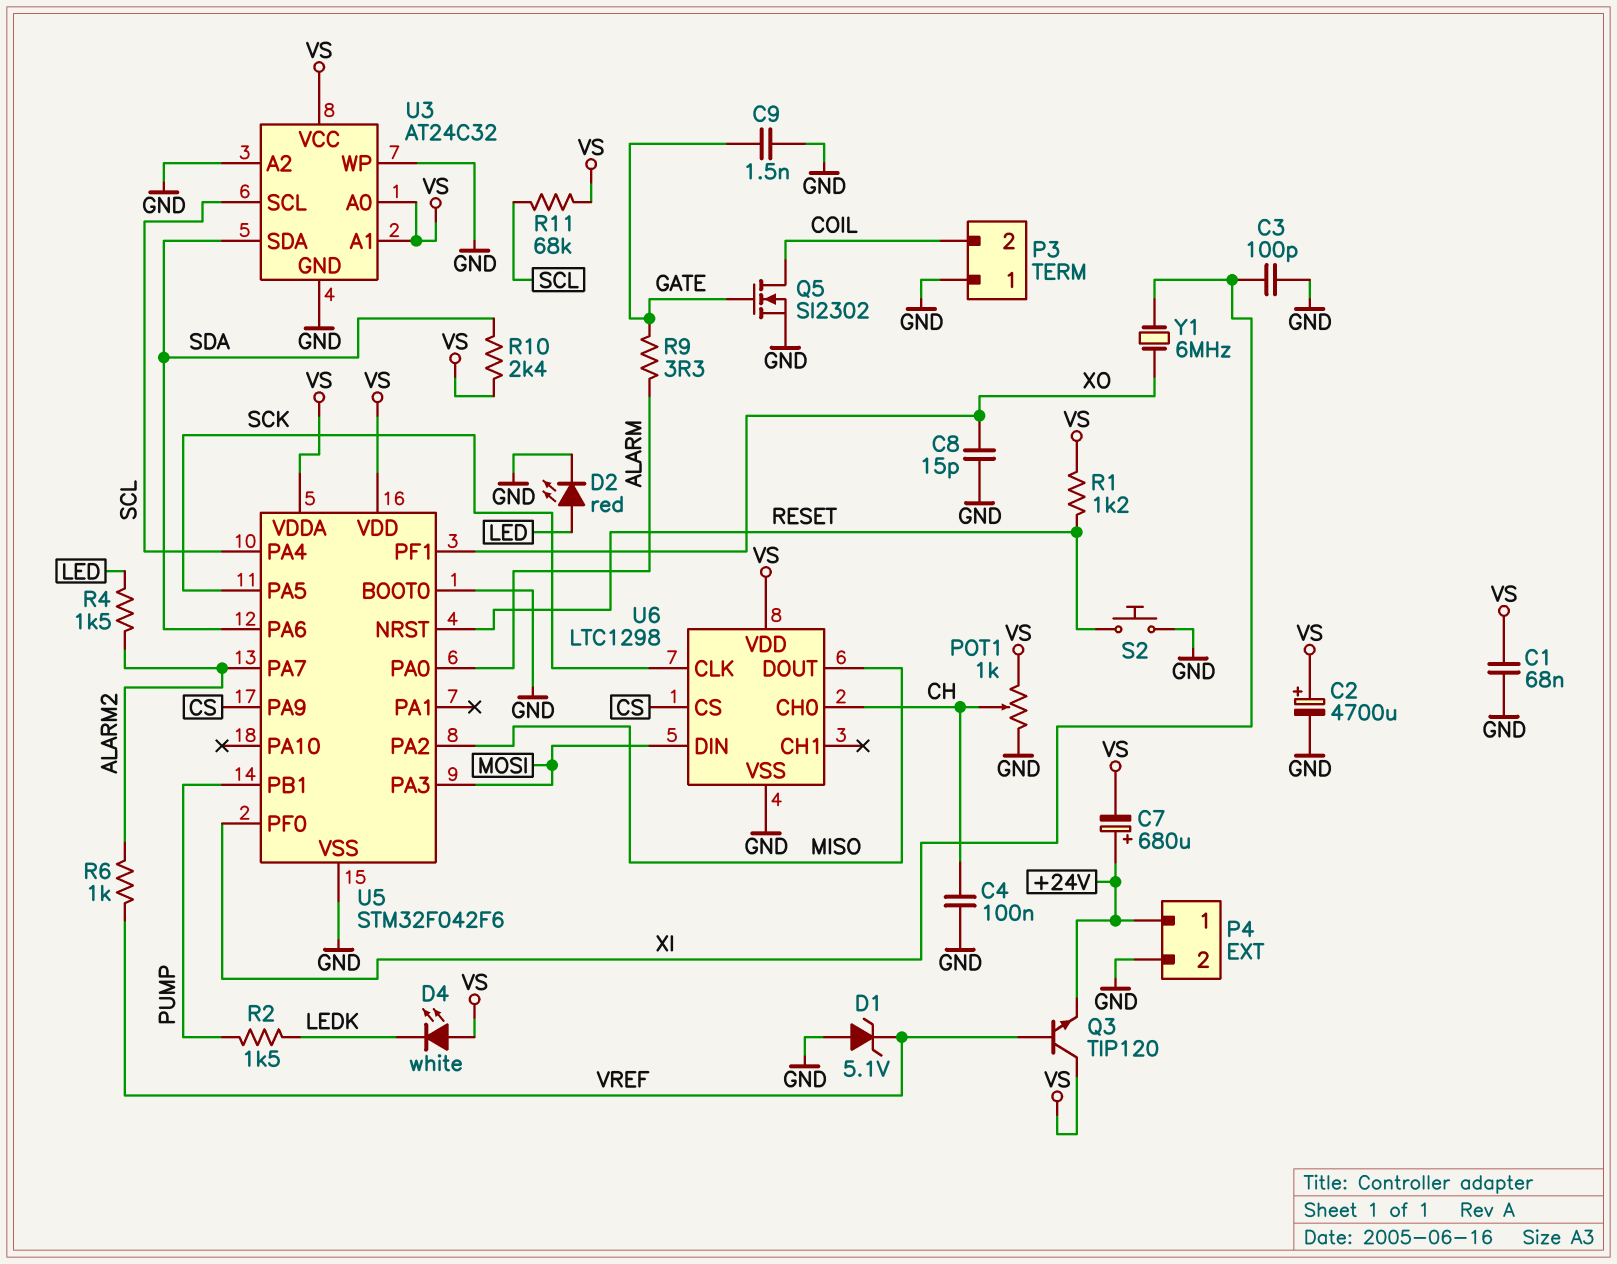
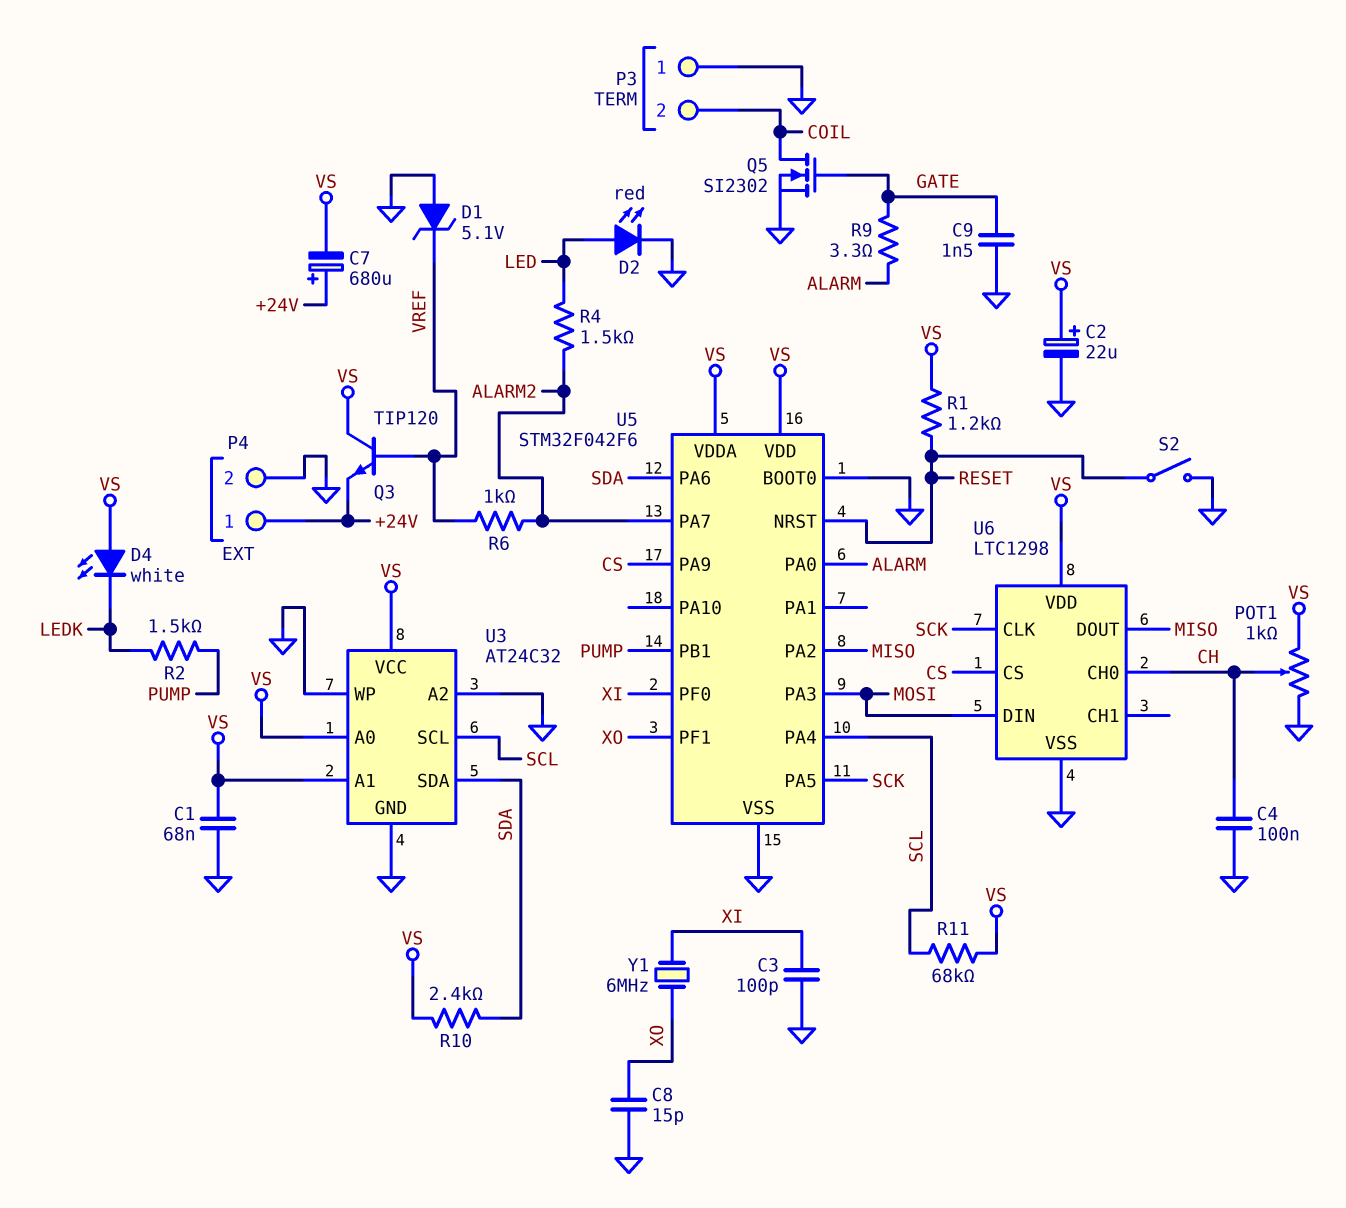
C2: 4700uF (plus VS, minus GND) -> 22uF (plus VS, minus GND)
S2: button (GND, RESET) -> switch (GND, RESET)

